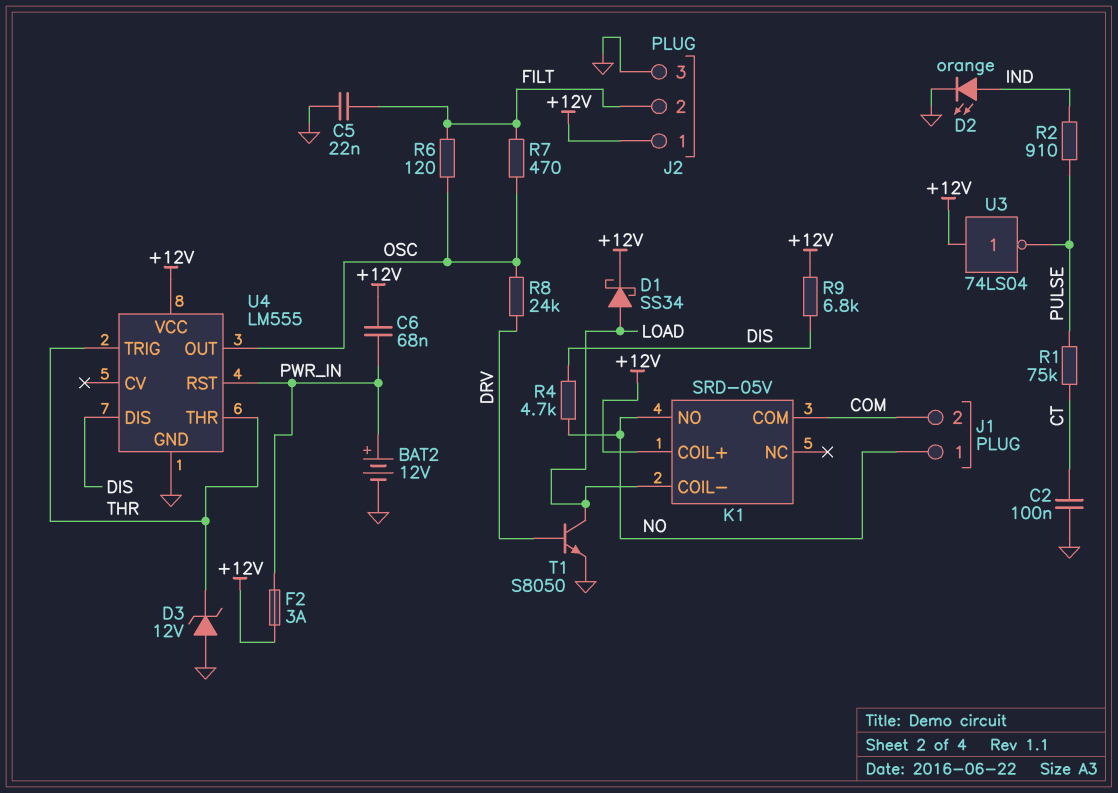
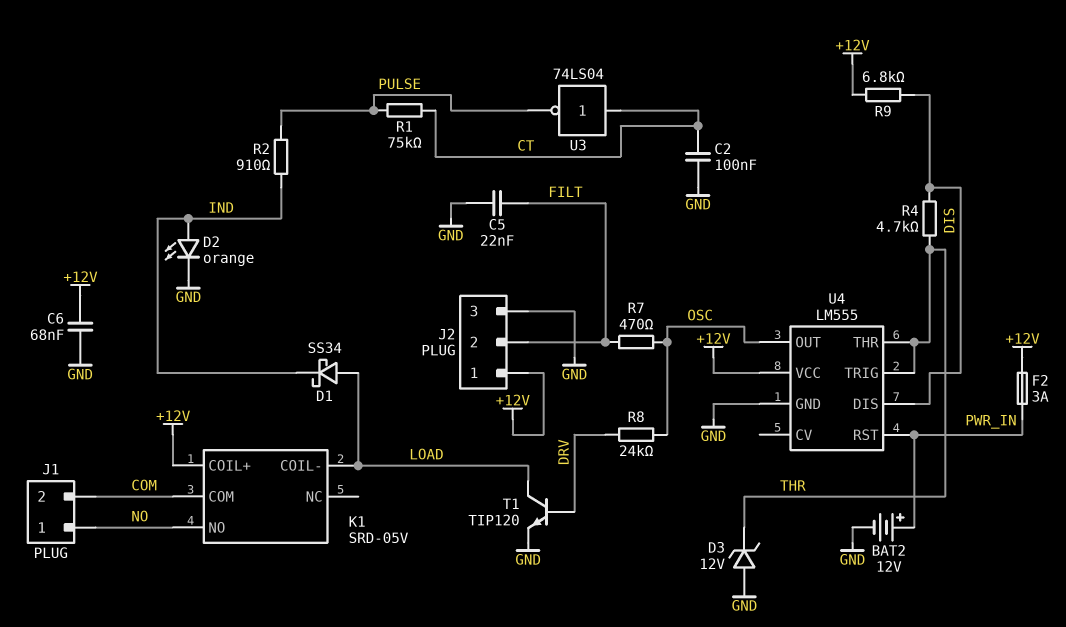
C6: 68nF (+12V, PWR_IN) -> 68nF (+12V, GND)
D1: schottky SS34 (A LOAD, K +12V) -> schottky SS34 (A LOAD, K IND)
R4: 4.7k (DIS, NO) -> 4.7k (DIS, THR)
R6: 120 (FILT, OSC) -> none
T1: NPN S8050 (B DRV, C LOAD, E GND) -> NPN TIP120 (B DRV, C LOAD, E GND)
U3: NOT 74LS04 (in +12V, out PULSE) -> NOT 74LS04 (in CT, out PULSE)

